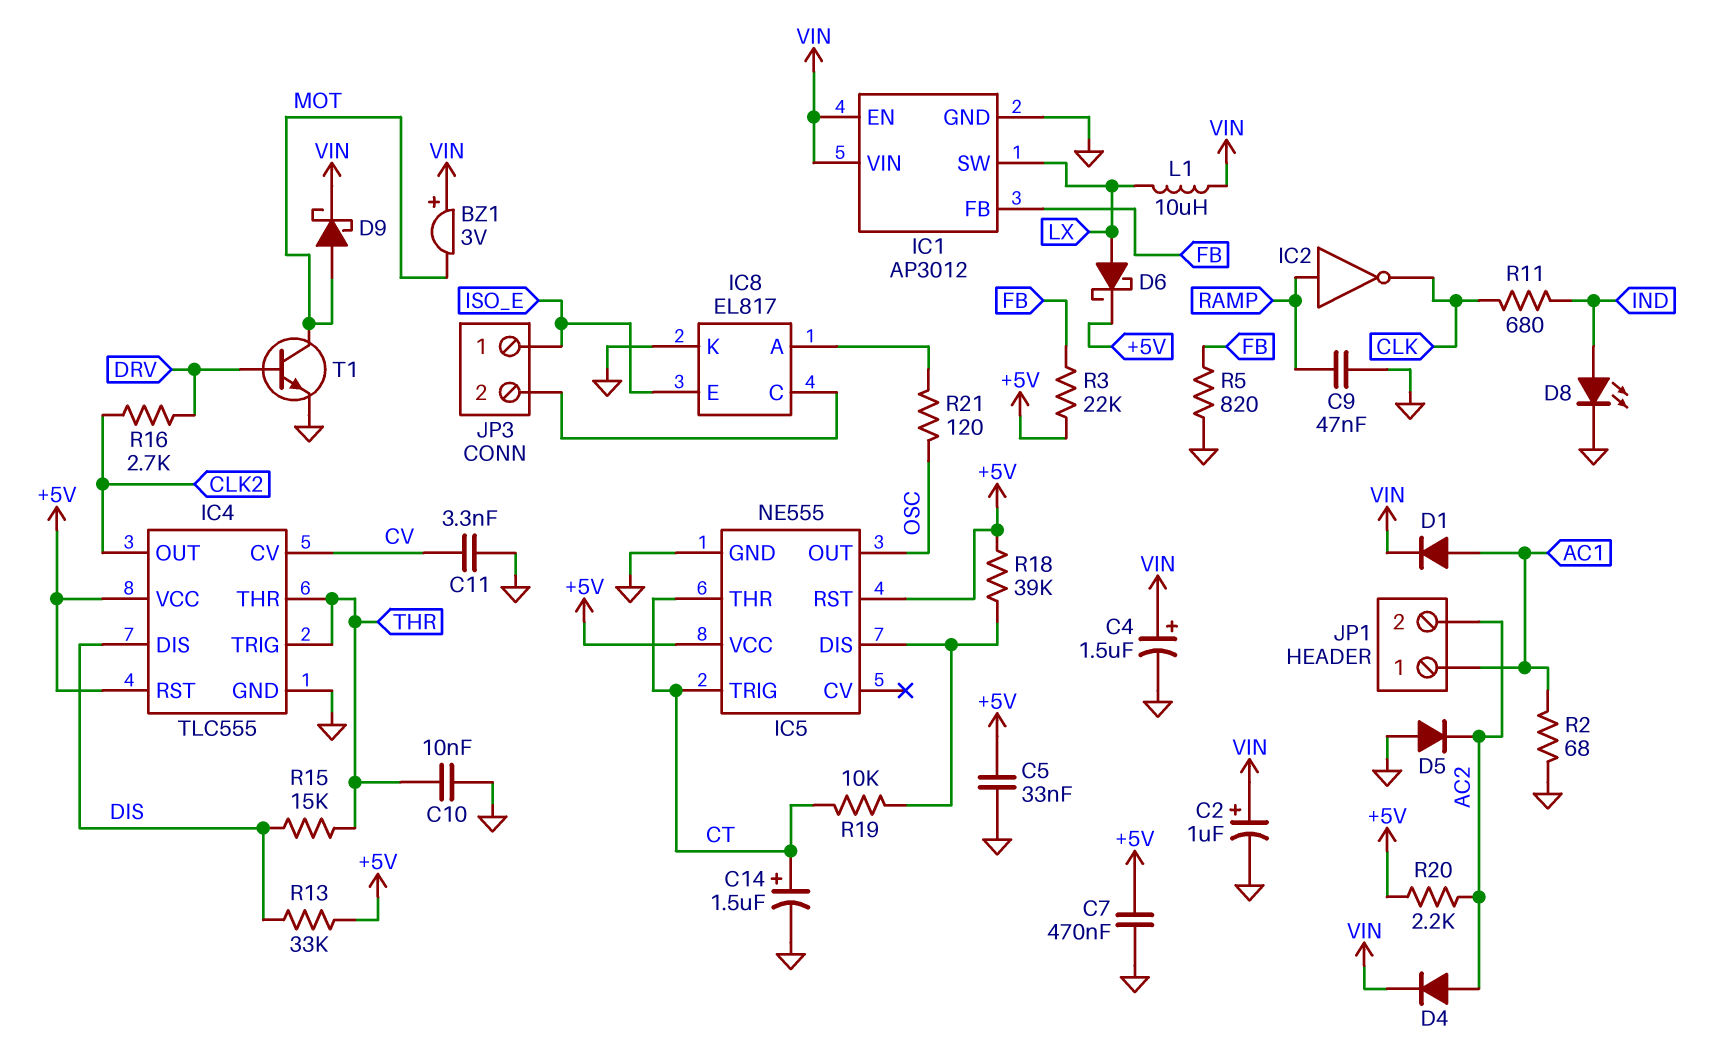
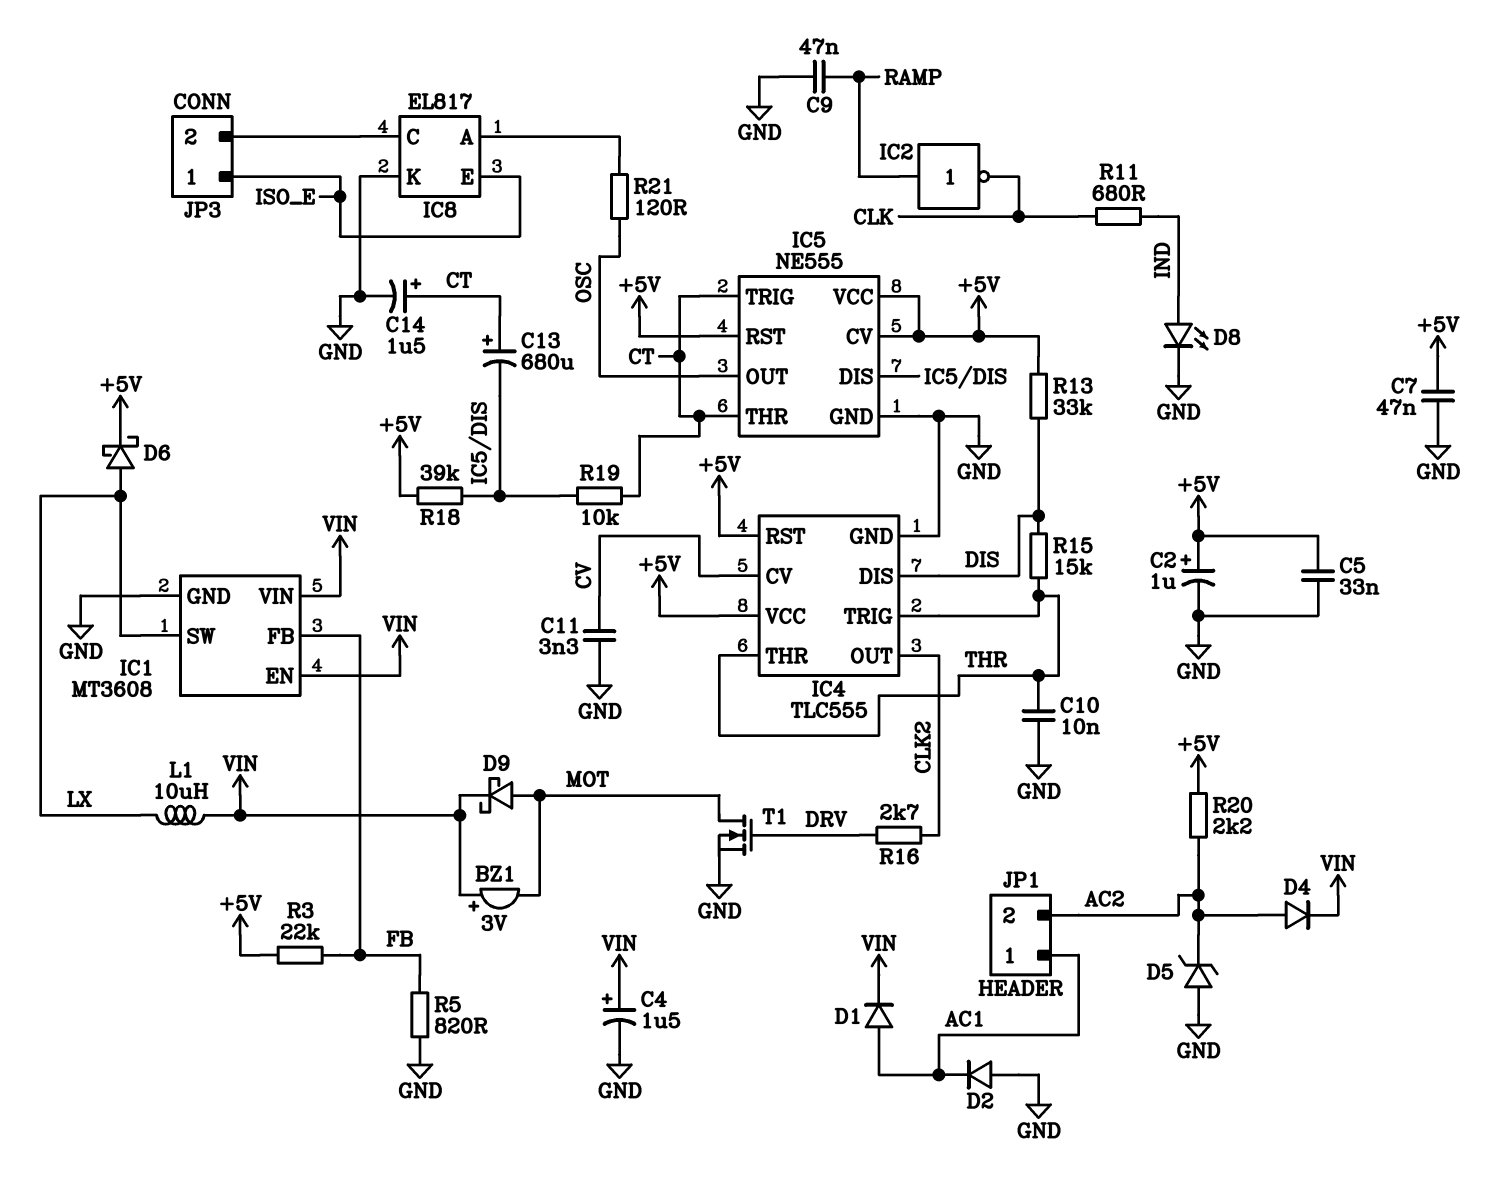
C2: 1uF (plus VIN, minus GND) -> 1uF (plus +5V, minus GND)
C7: 470nF (+5V, GND) -> 47nF (+5V, GND)
C13: none -> 680uF (plus CT, minus IC5/DIS)
D2: none -> diode (A GND, K AC1)
D5: diode (A GND, K AC2) -> zener (A GND, K AC2)
IC1: AP3012 -> MT3608
IC5 pin CV: none -> +5V
R2: 68 (AC1, GND) -> none
T1: NPN (B DRV, C MOT, E GND) -> NMOS (G DRV, D MOT, S GND)

